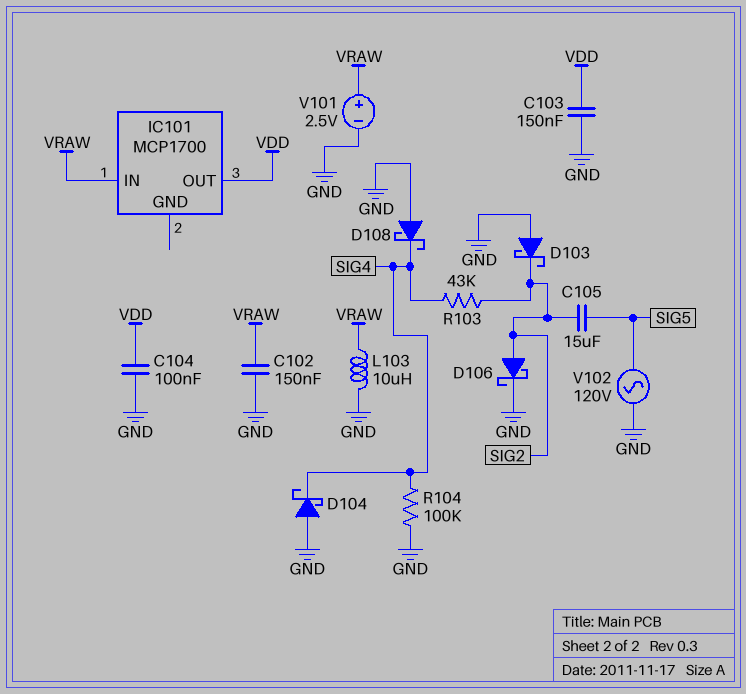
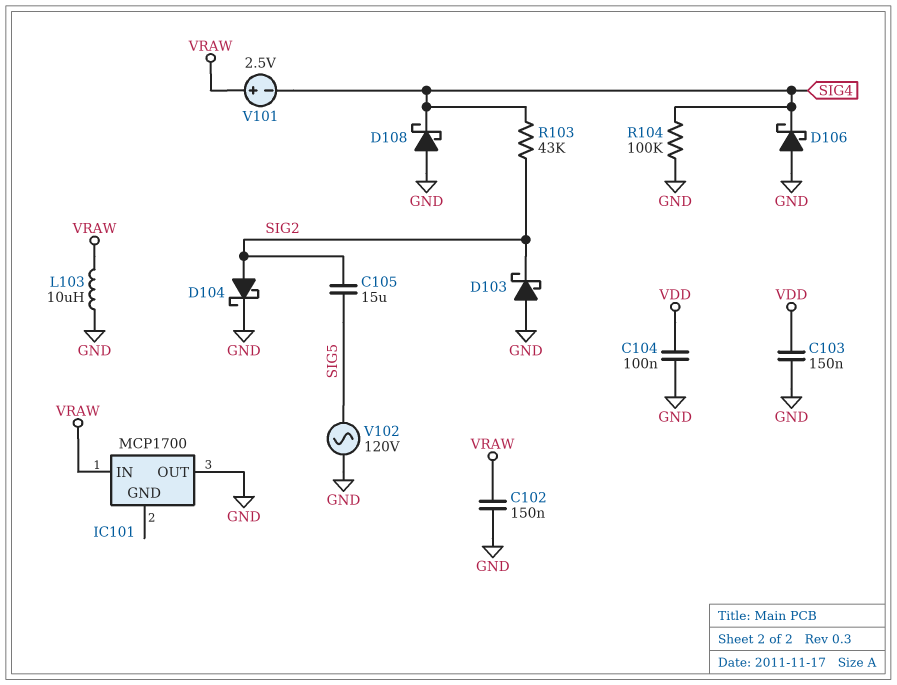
D104: schottky (A GND, K SIG4) -> schottky (A SIG2, K GND)
D106: schottky (A SIG2, K GND) -> schottky (A GND, K SIG4)
IC101 pin OUT: VDD -> GND
V101: 2.5V (plus VRAW, minus GND) -> 2.5V (plus VRAW, minus SIG4)

